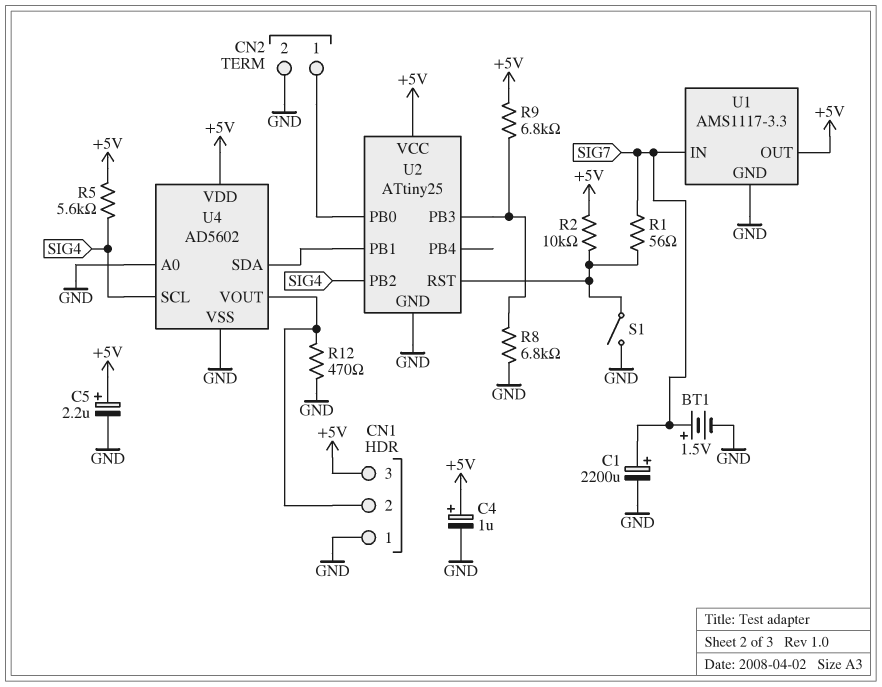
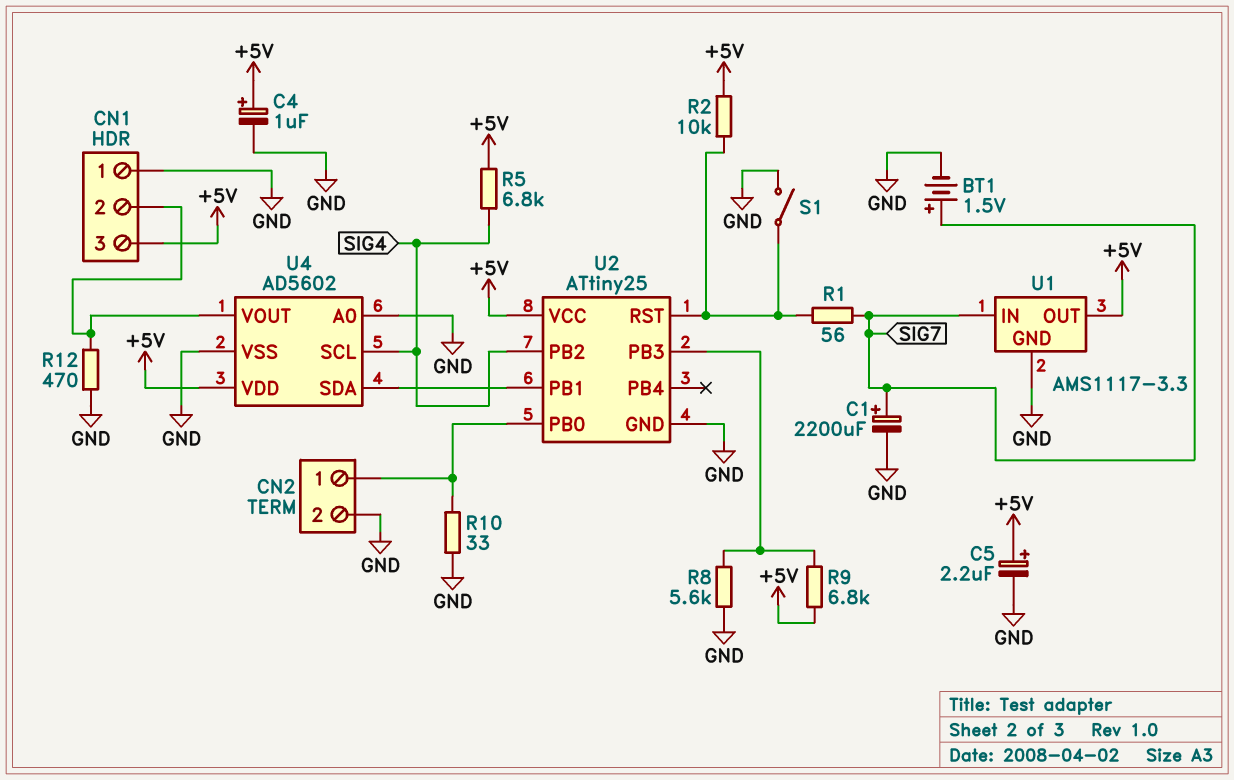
R5: 5.6k (+5V, SIG4) -> 6.8k (+5V, SIG4)
R8: 6.8k (GND, U2/PB3) -> 5.6k (GND, U2/PB3)
R10: none -> 33 (CN2/1, GND)

